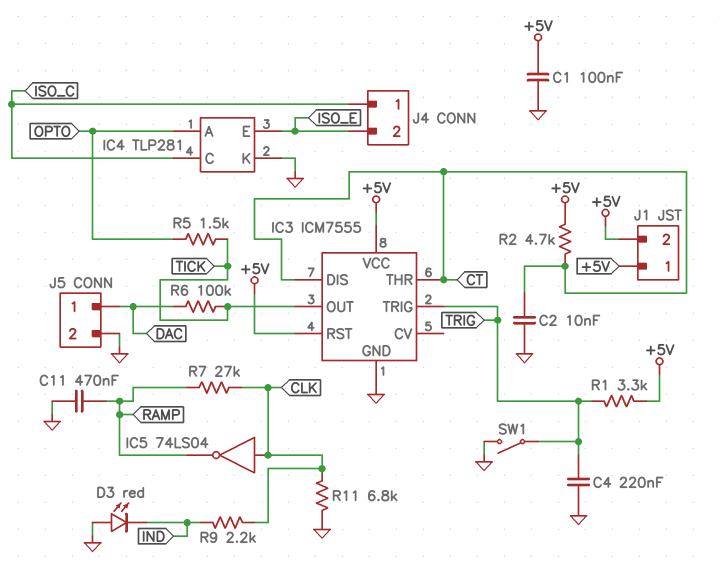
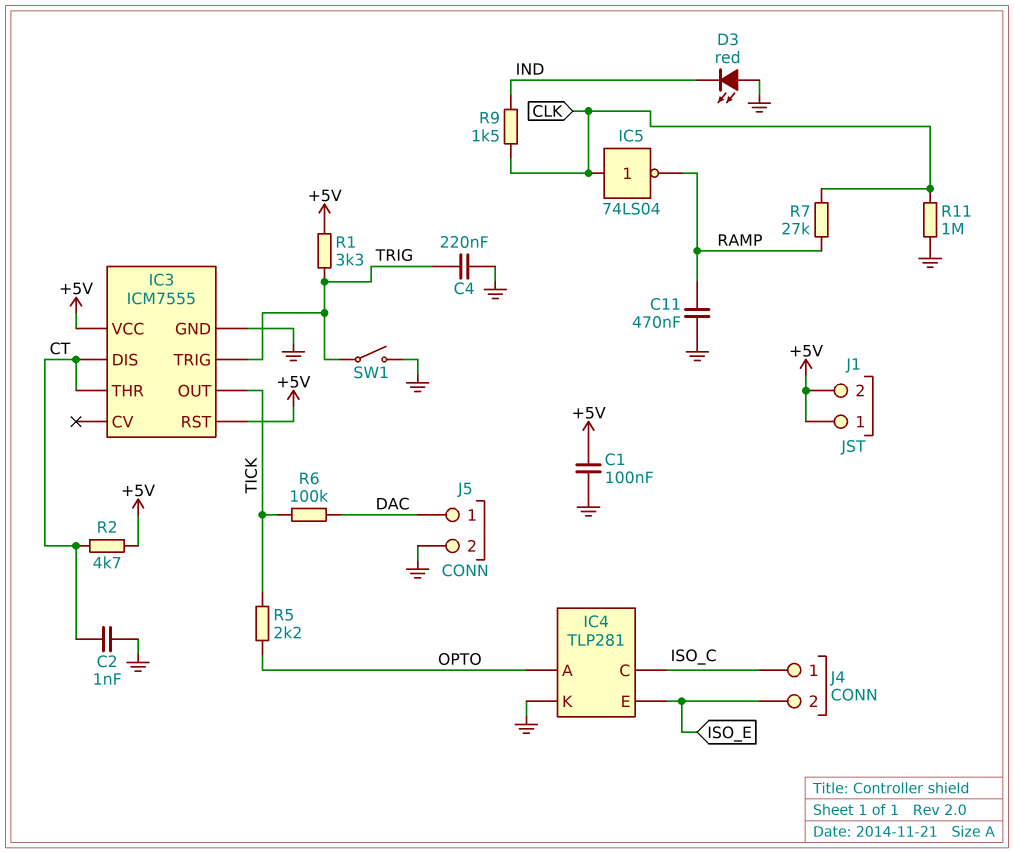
C2: 10nF (CT, GND) -> 1nF (CT, GND)
R5: 1.5k (OPTO, TICK) -> 2.2k (OPTO, TICK)
R9: 2.2k (CLK, IND) -> 1.5k (CLK, IND)
R11: 6.8k (CLK, GND) -> 1M (CLK, GND)

